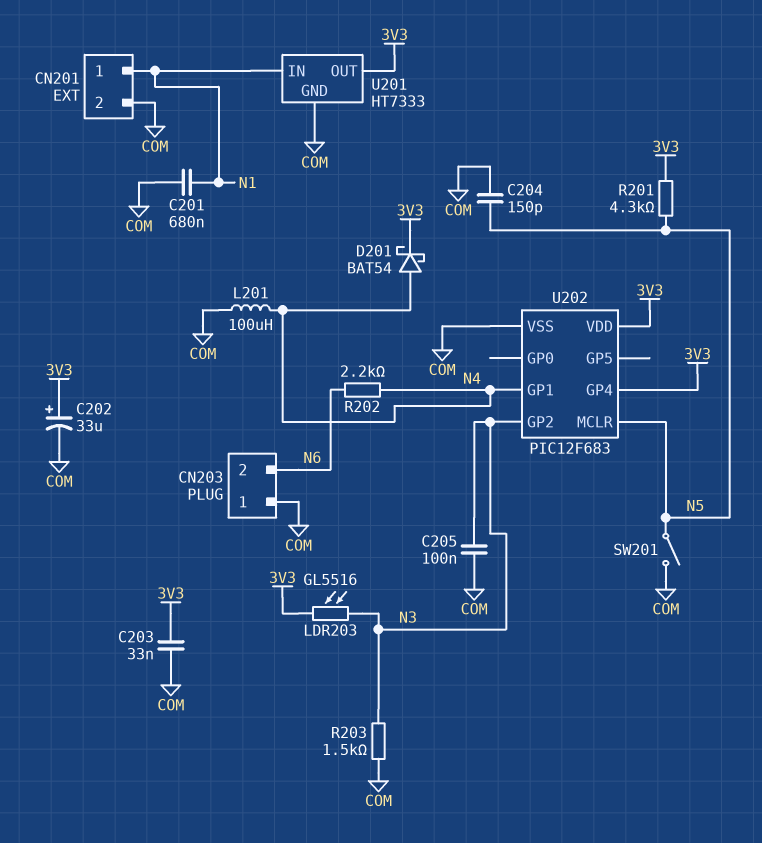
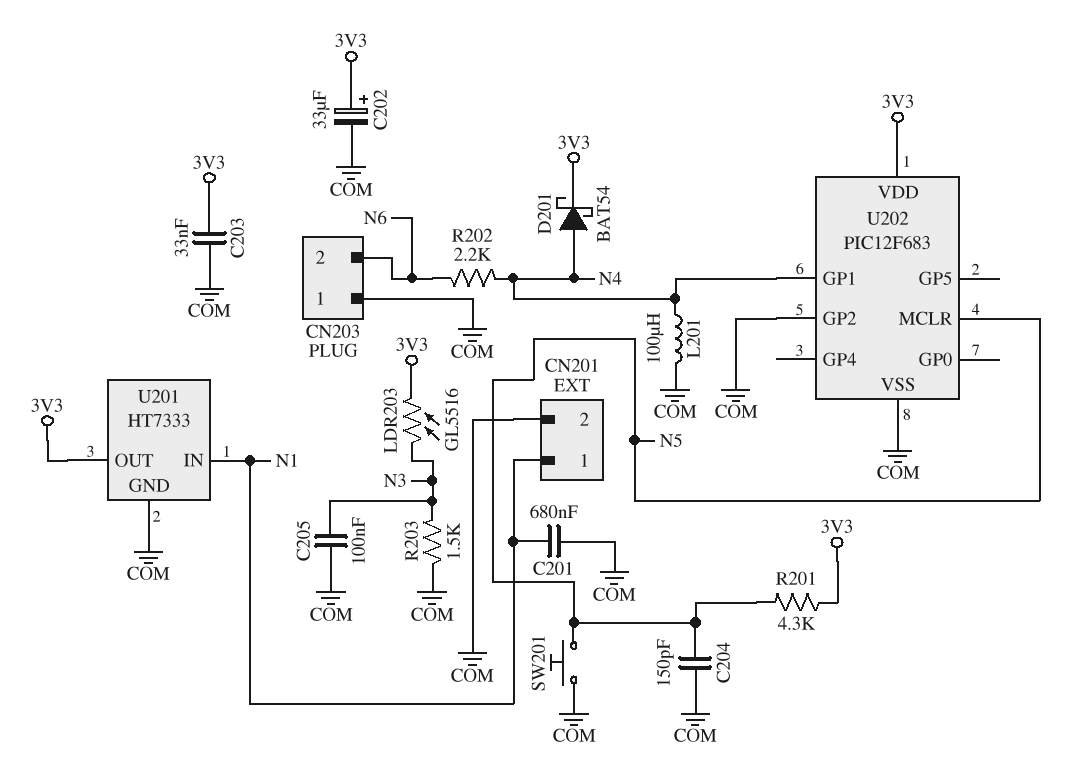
SW201: switch (COM, N5) -> button (COM, N5)
U202 pin GP2: N3 -> COM
U202 pin GP4: 3V3 -> none

